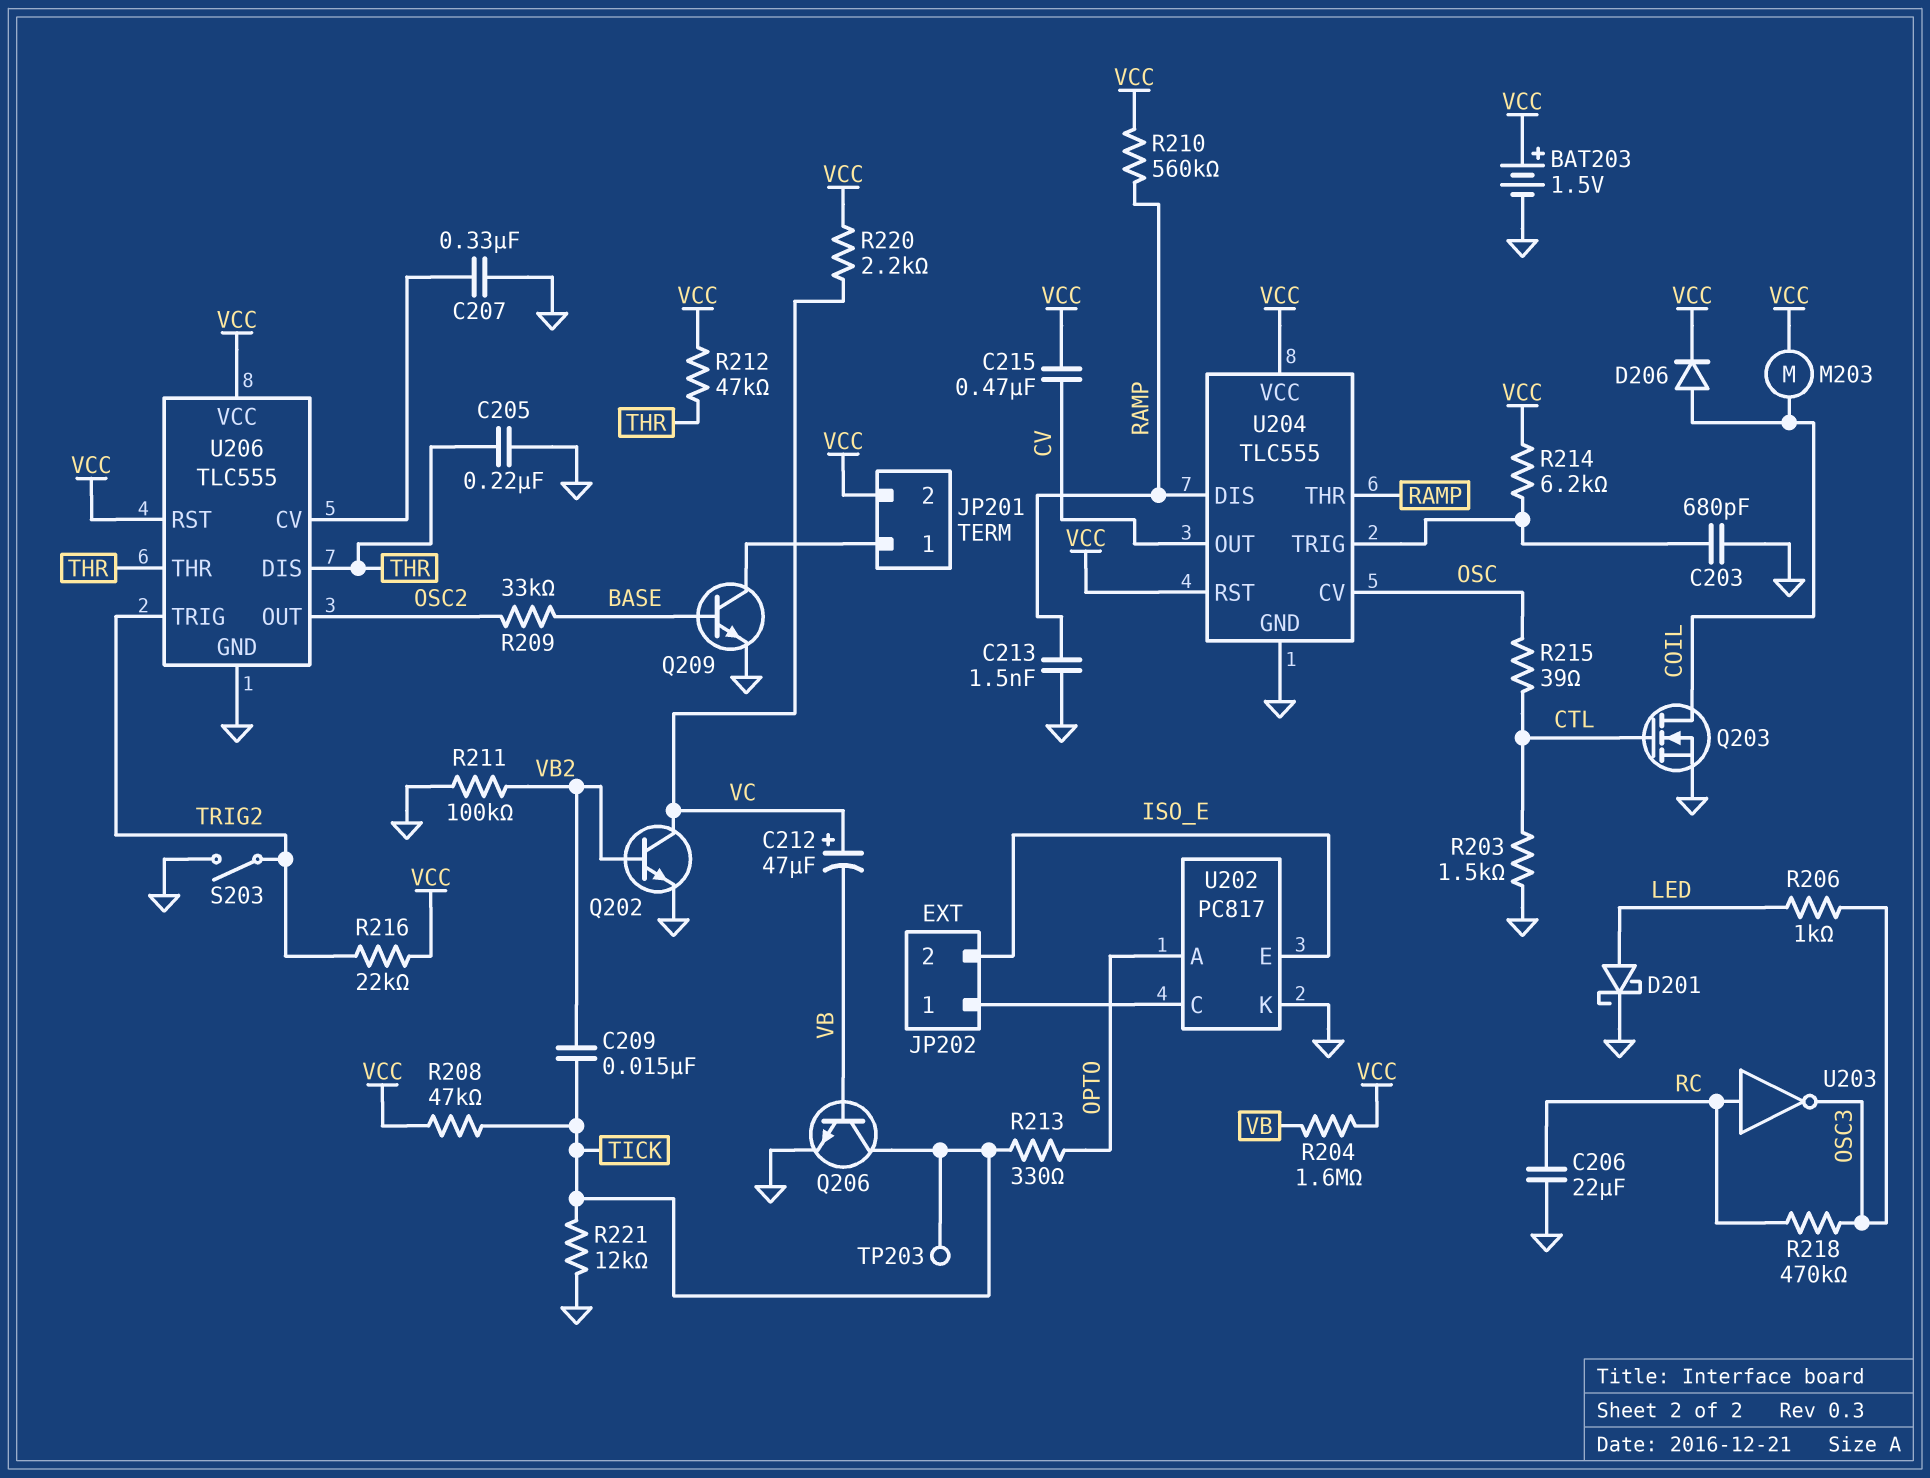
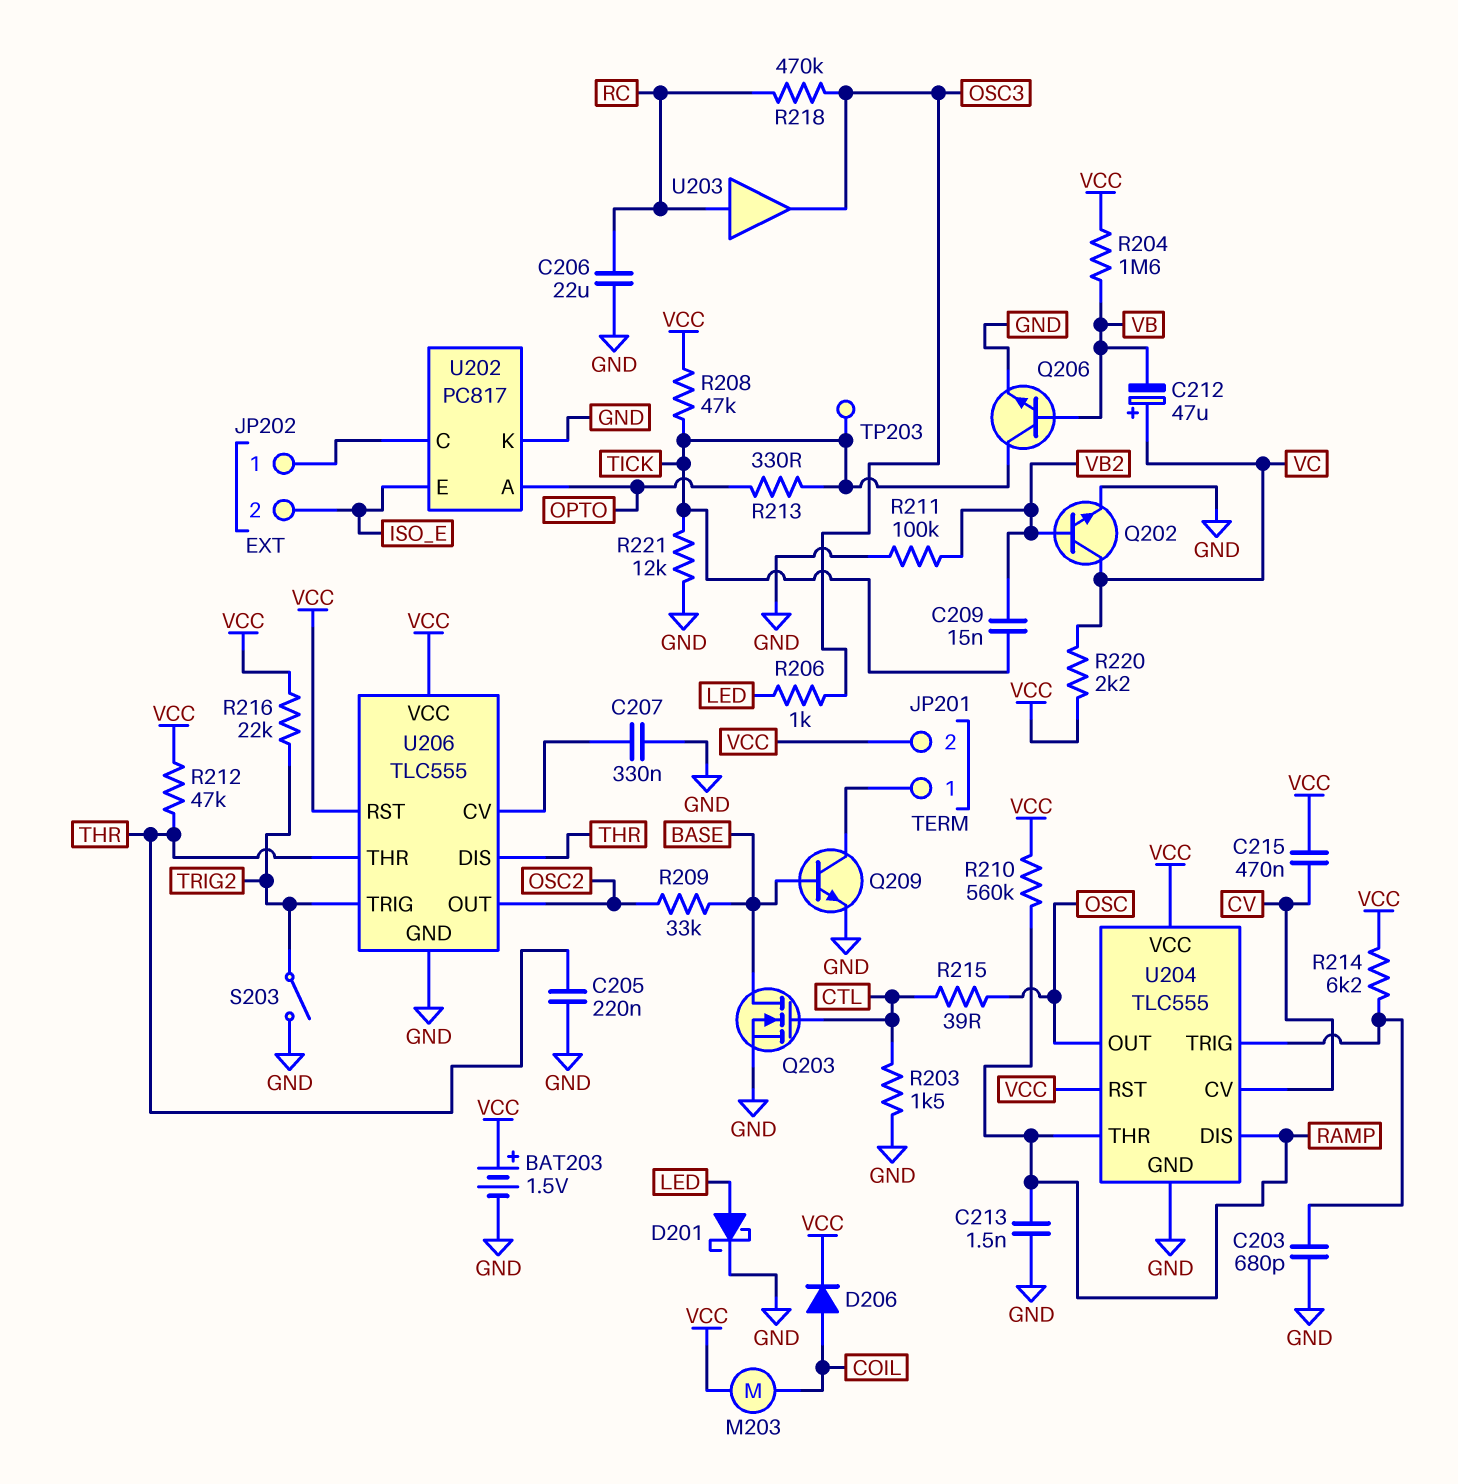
Q203: NMOS (G CTL, D COIL, S GND) -> NMOS (G CTL, D BASE, S GND)
U203: NOT (in RC, out OSC3) -> buffer (in RC, out OSC3)
U204 pin CV: OSC -> CV
U204 pin OUT: CV -> OSC

